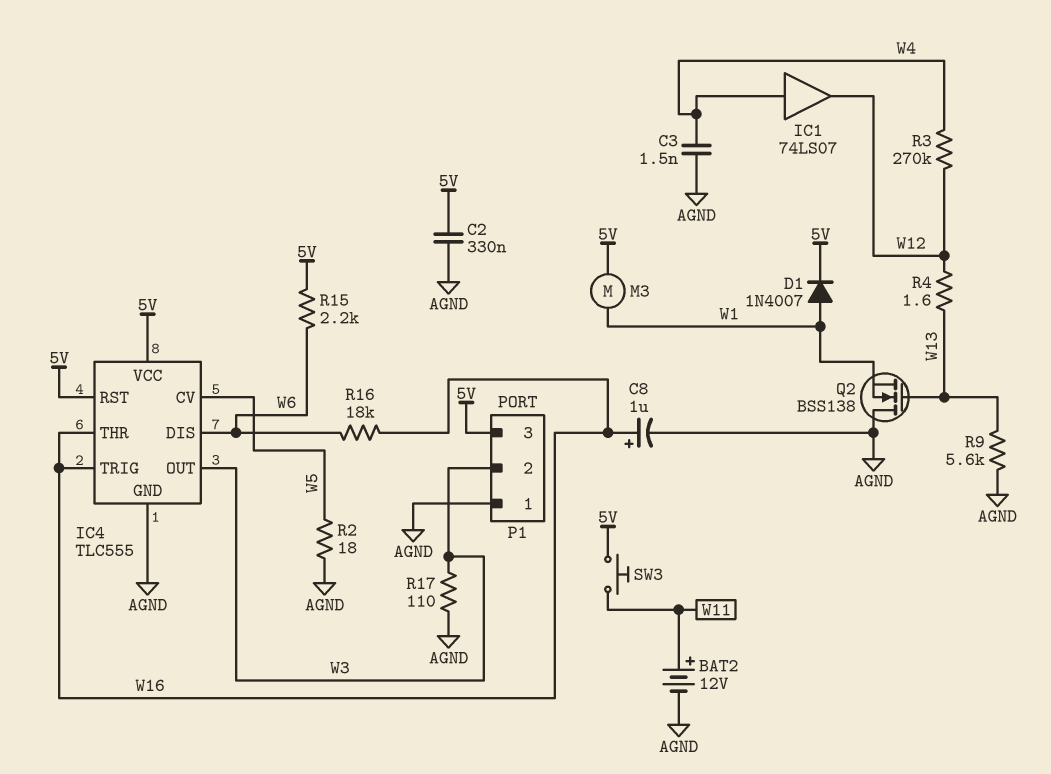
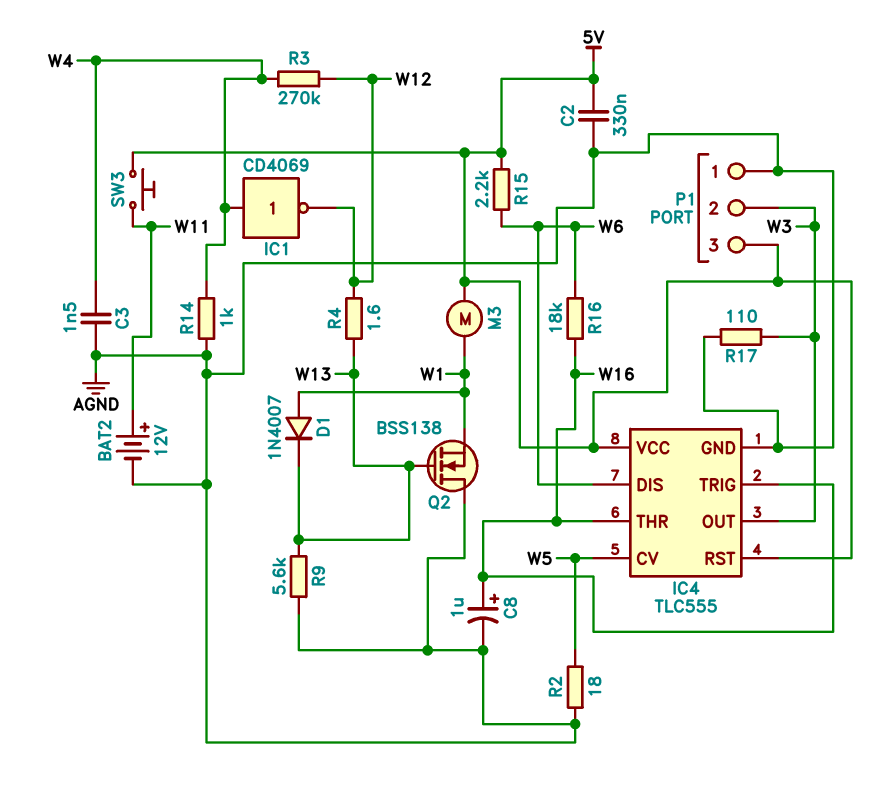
D1: diode 1N4007 (A W1, K 5V) -> diode 1N4007 (A W1, K W13)
IC1: buffer 74LS07 (in W4, out W12) -> NOT CD4069 (in W4, out W12)
R14: none -> 1k (AGND, W4)

